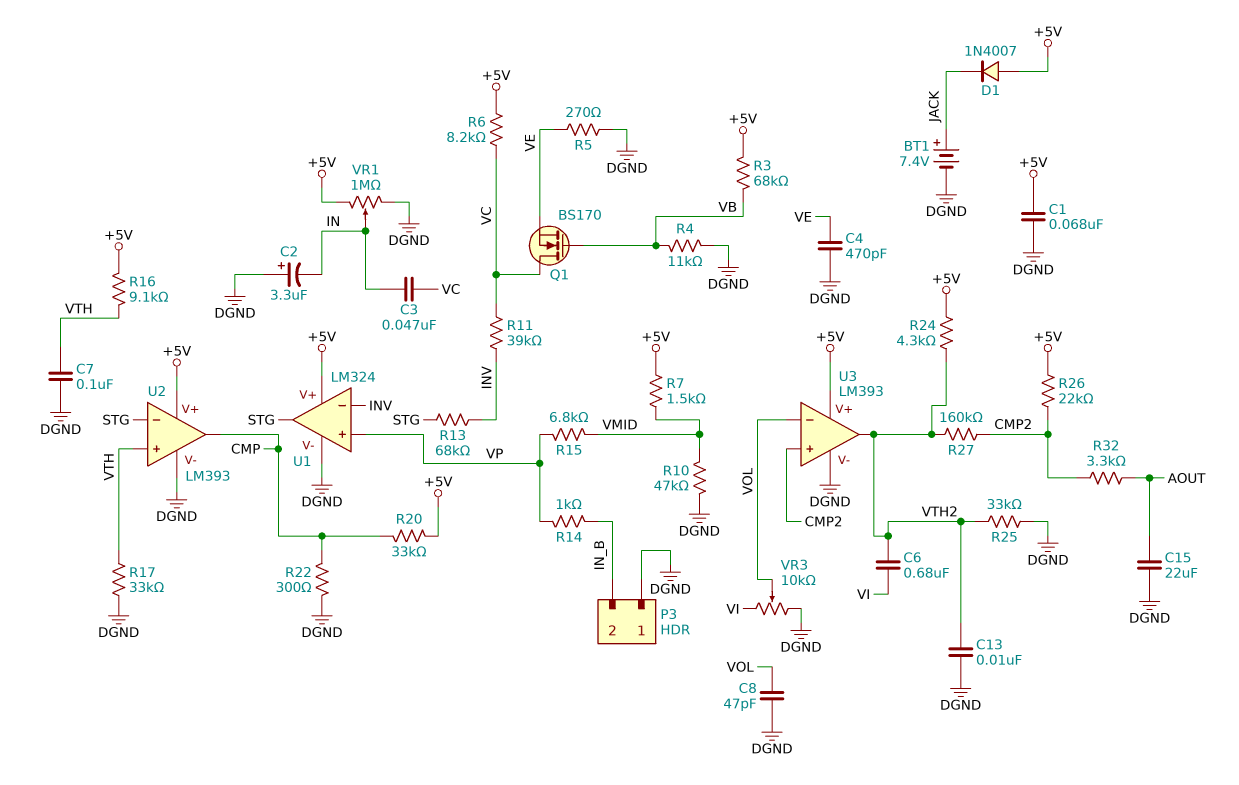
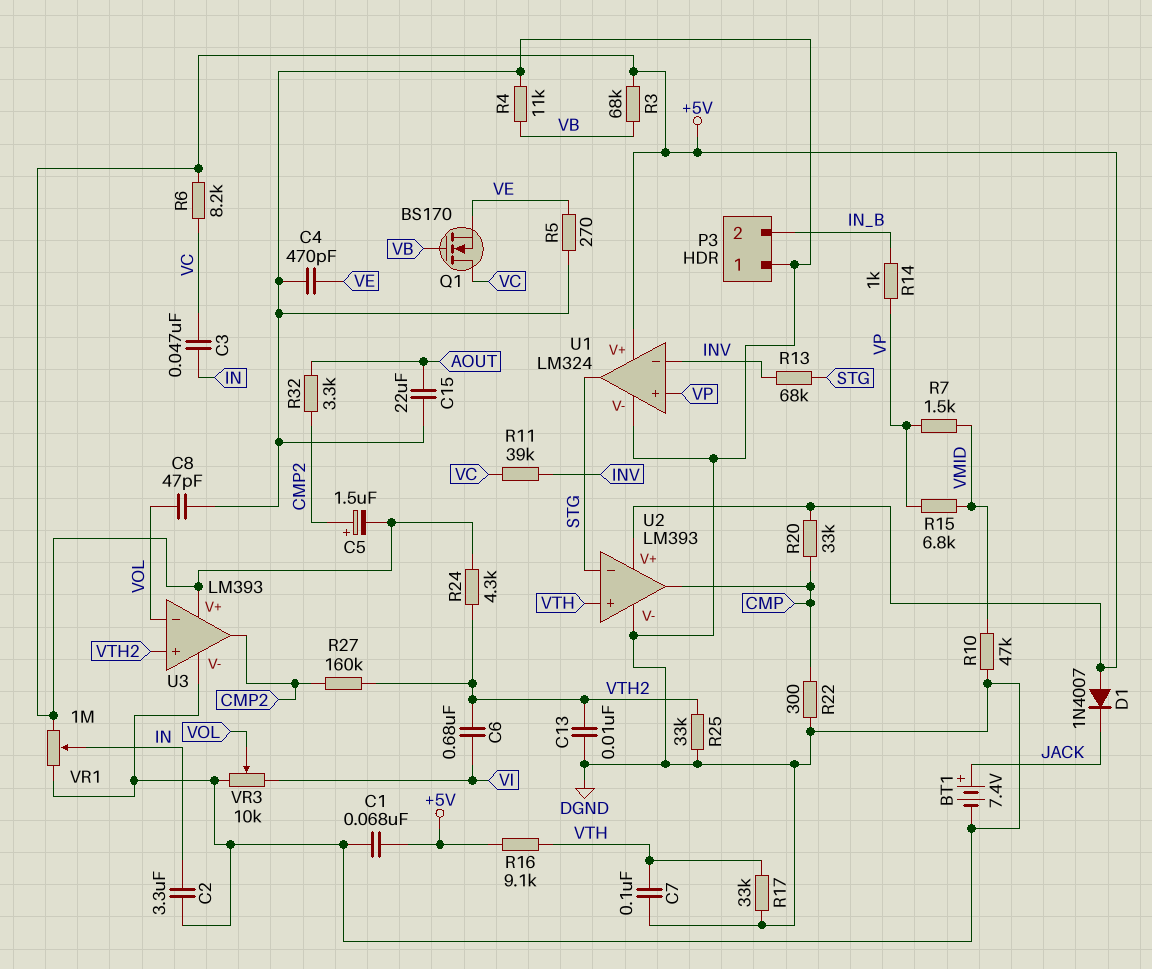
C2: 3.3uF (plus DGND, minus IN) -> 3.3uF (DGND, IN)
C5: none -> 1.5uF (plus CMP2, minus +5V)
R7: 1.5k (+5V, VMID) -> 1.5k (VMID, VP)
R26: 22k (+5V, CMP2) -> none
U3 pin in+: CMP2 -> VTH2
U3 pin out: VTH2 -> CMP2

